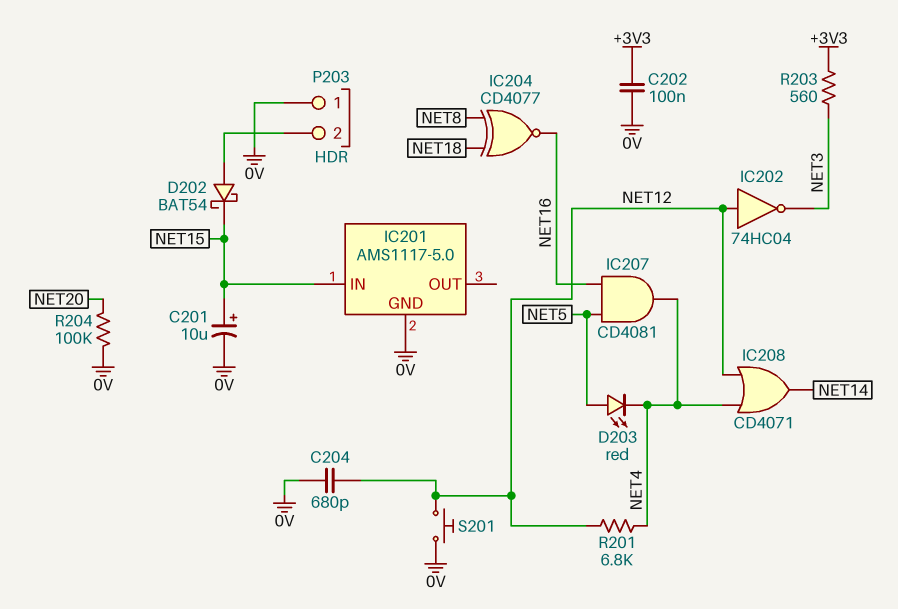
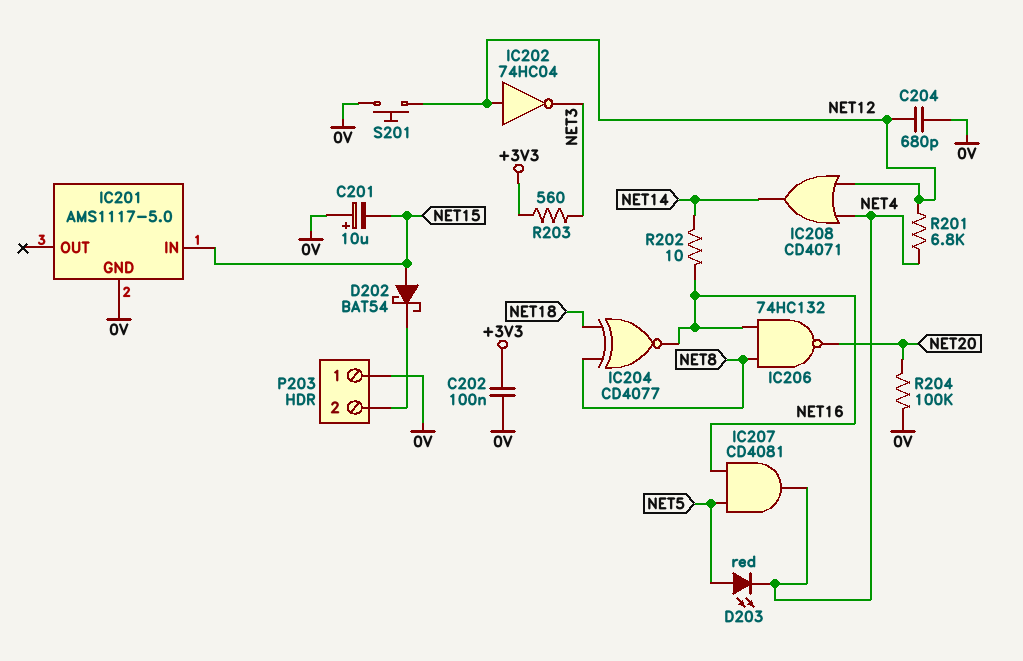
C201: 10uF (plus NET15, minus 0V) -> 10uF (plus 0V, minus NET15)
D202: schottky BAT54 (A P203/2, K NET15) -> schottky BAT54 (A NET15, K P203/2)
IC206: none -> NAND 74HC132 (in NET8, in NET16, out NET20)
R202: none -> 10 (NET14, NET16)

